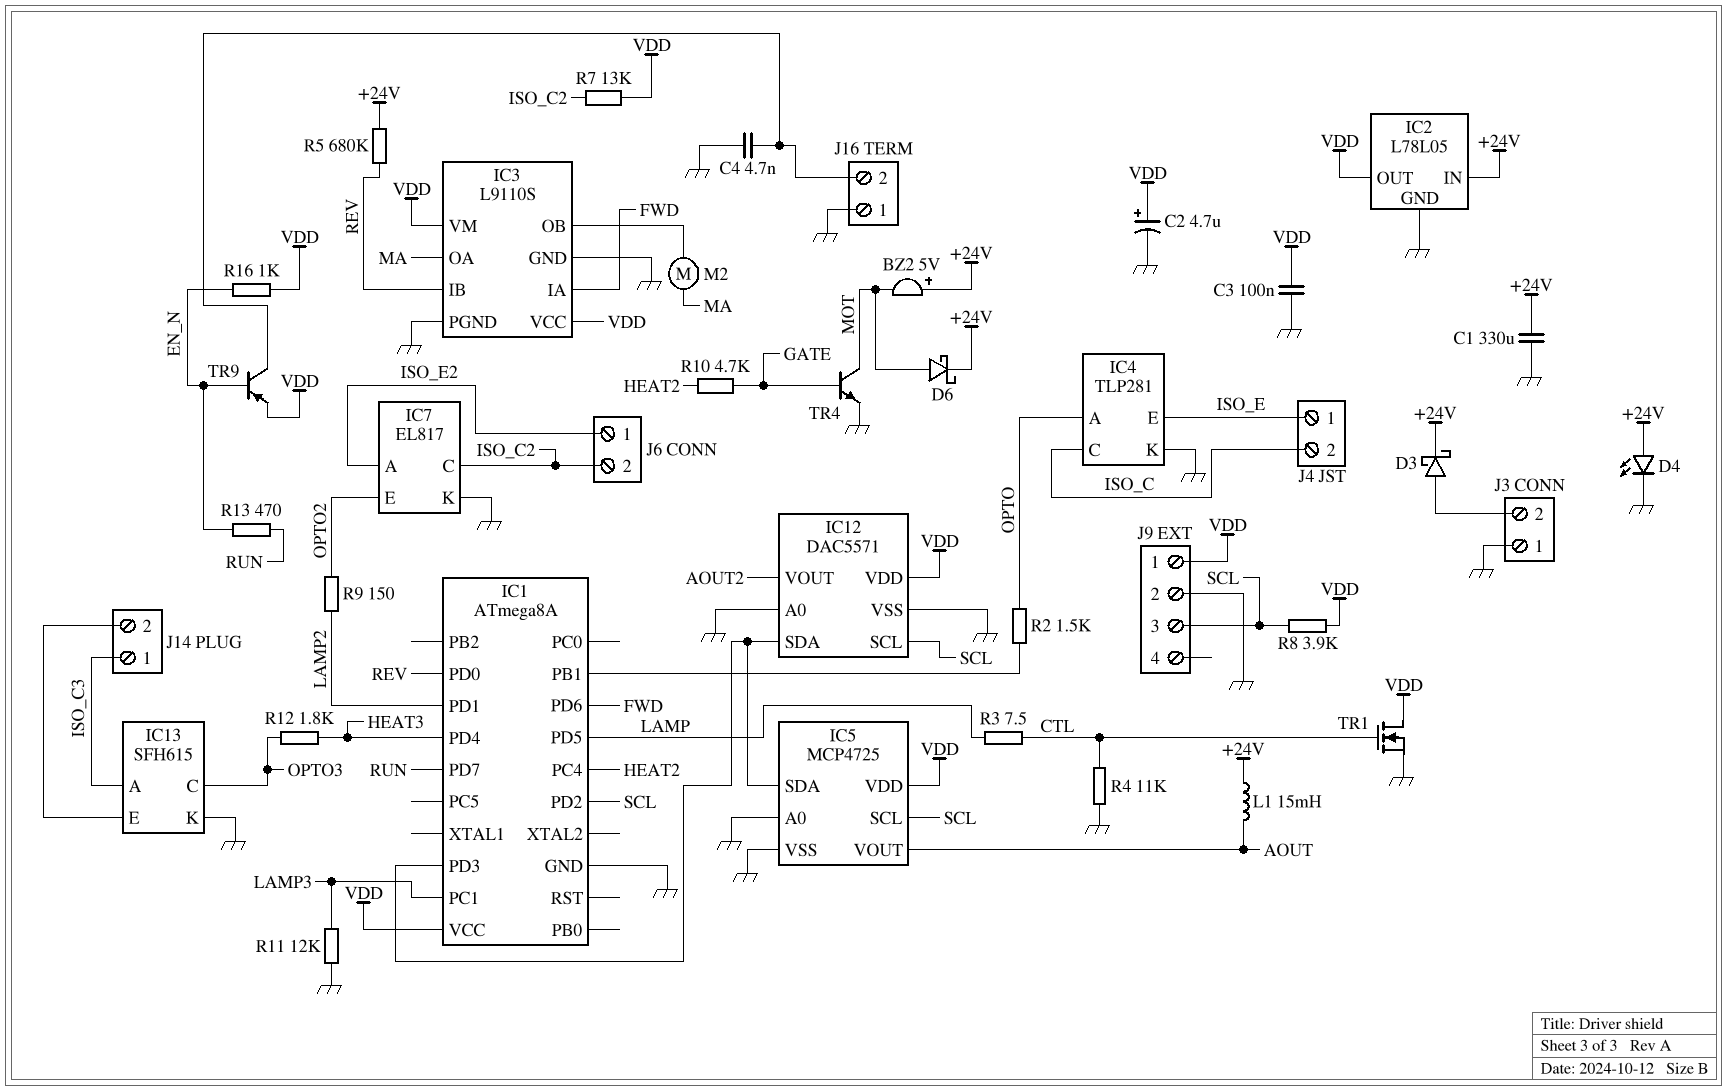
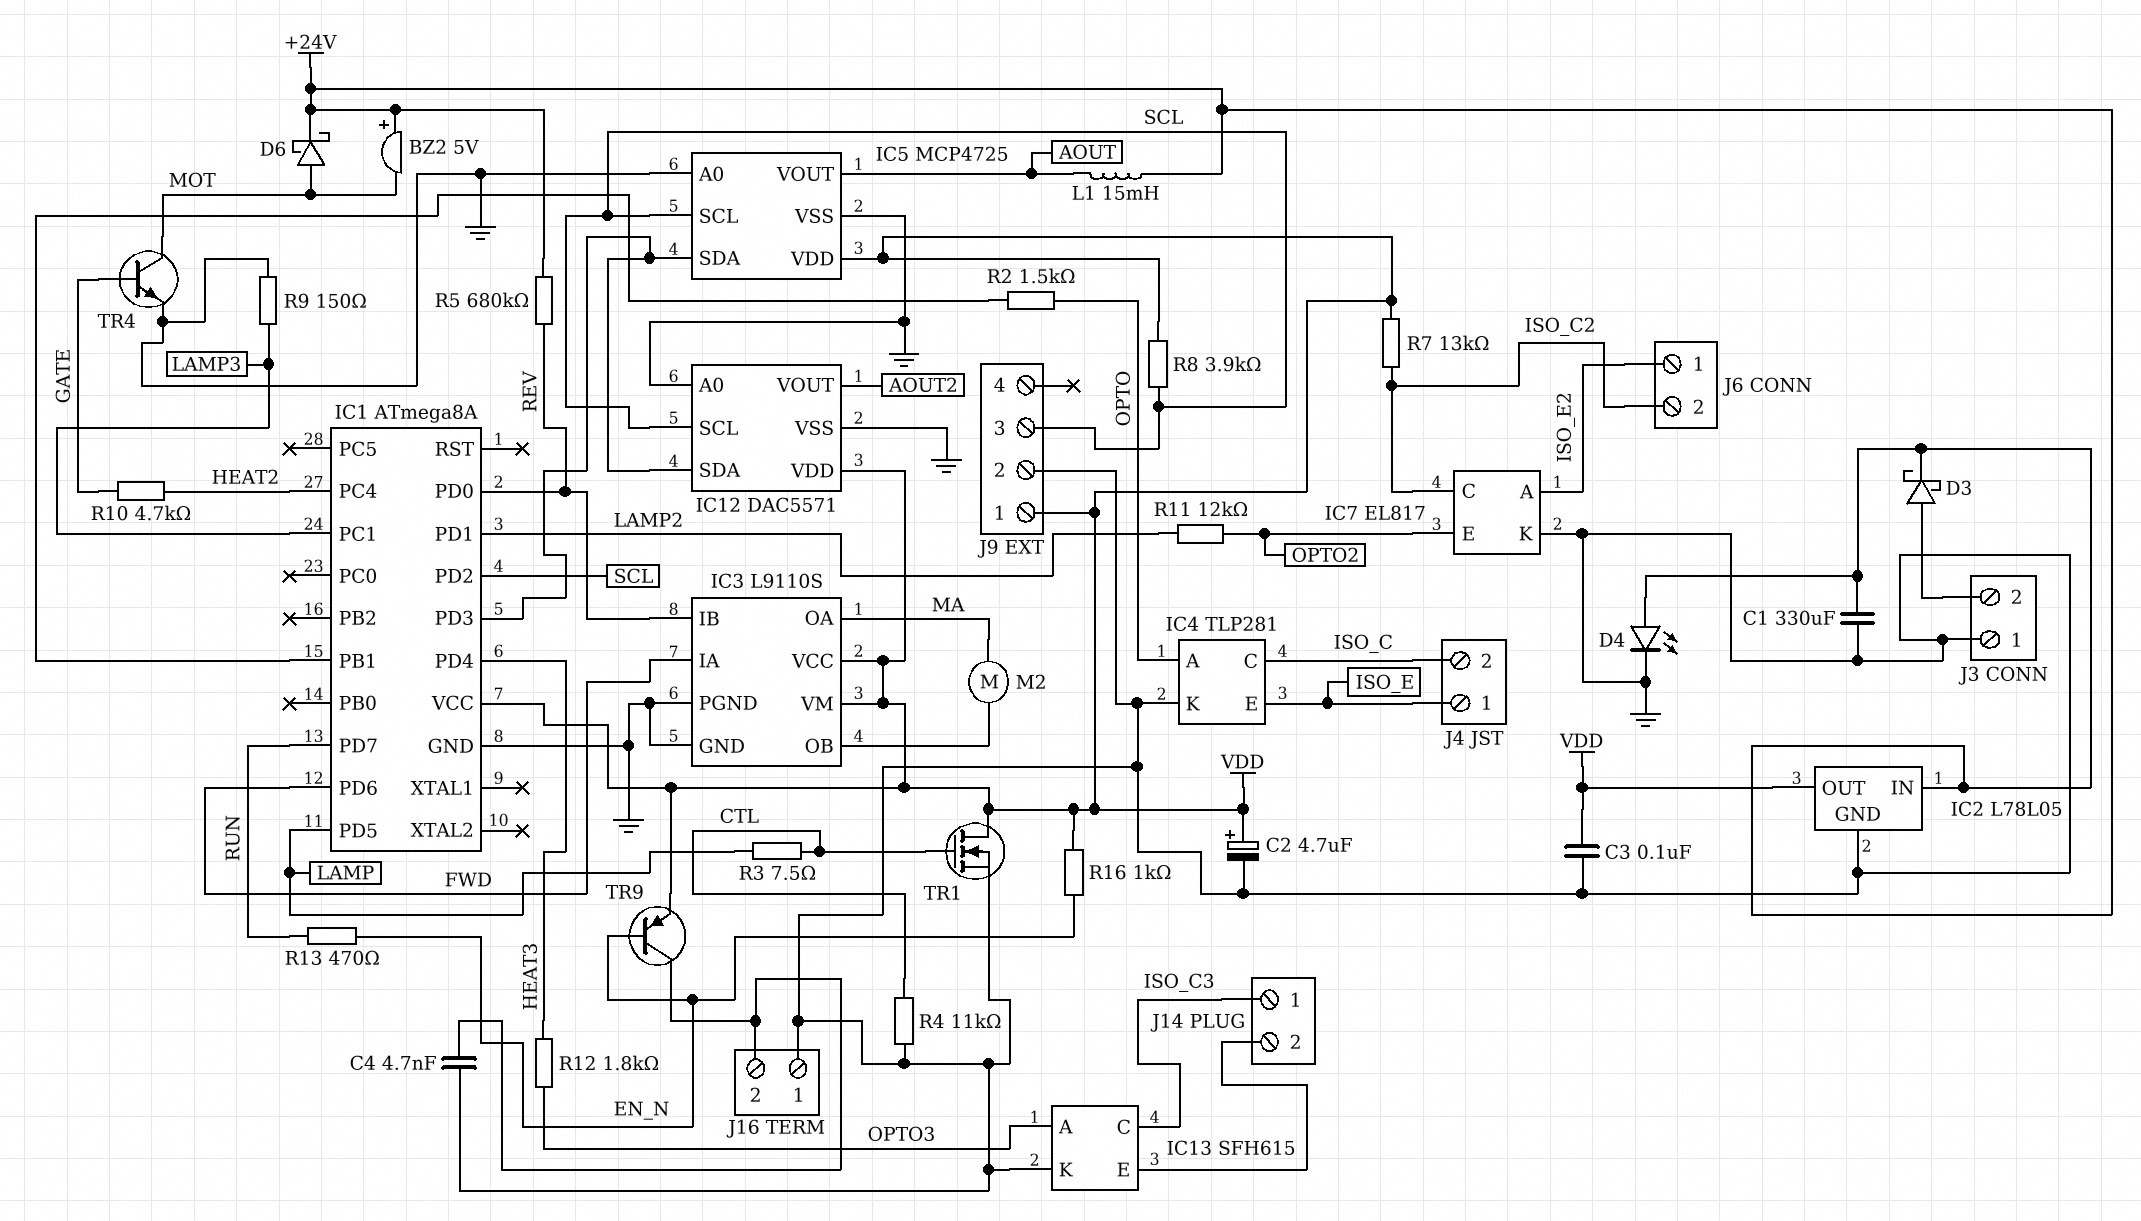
IC13 pin A: ISO_C3 -> OPTO3
IC13 pin C: OPTO3 -> ISO_C3
R9: 150 (LAMP2, OPTO2) -> 150 (GND, LAMP3)
R11: 12k (GND, LAMP3) -> 12k (LAMP2, OPTO2)

